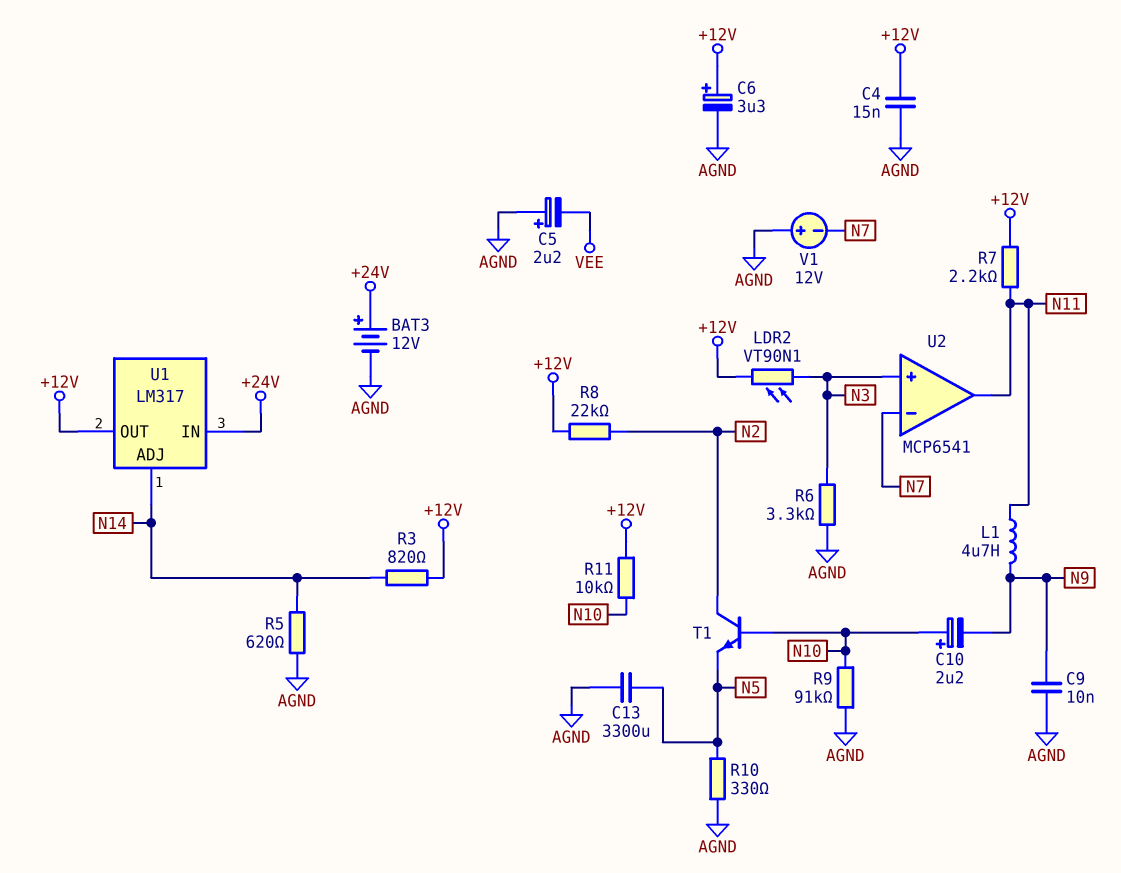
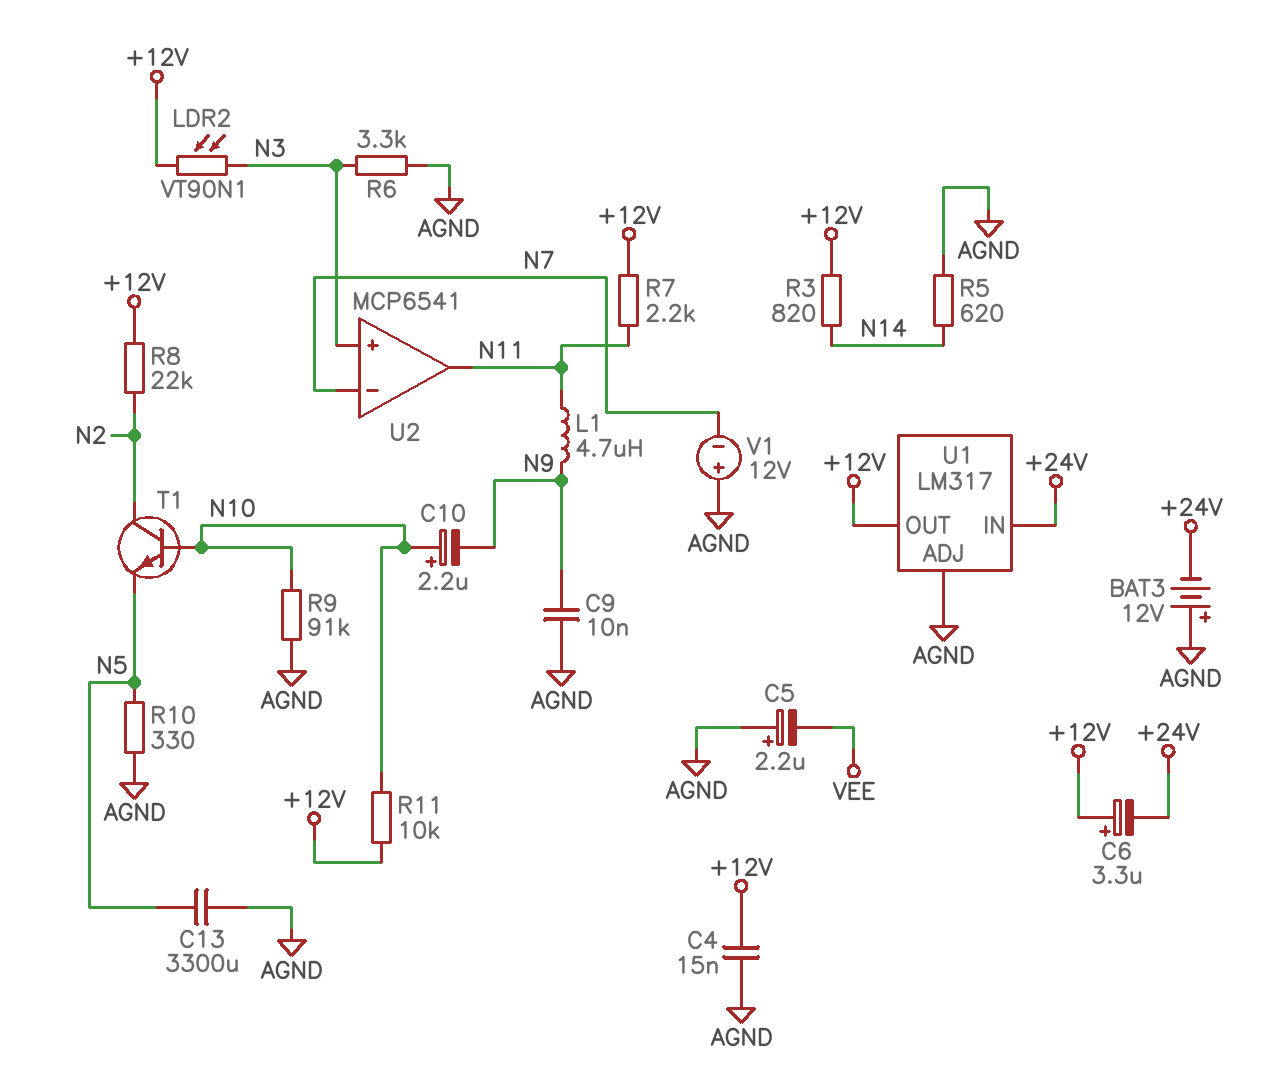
BAT3: 12V (plus +24V, minus AGND) -> 12V (plus AGND, minus +24V)
C6: 3.3uF (plus +12V, minus AGND) -> 3.3uF (plus +12V, minus +24V)
U1 pin ADJ: N14 -> AGND

